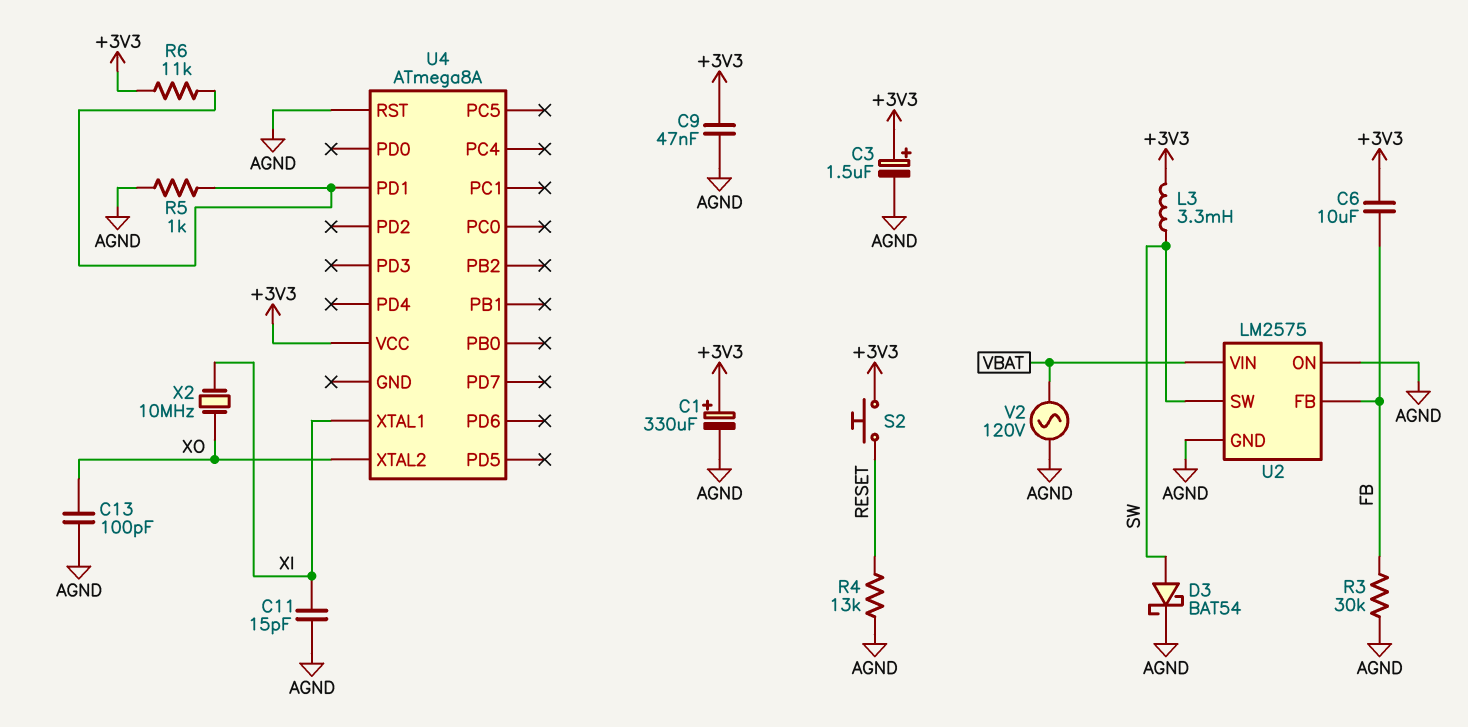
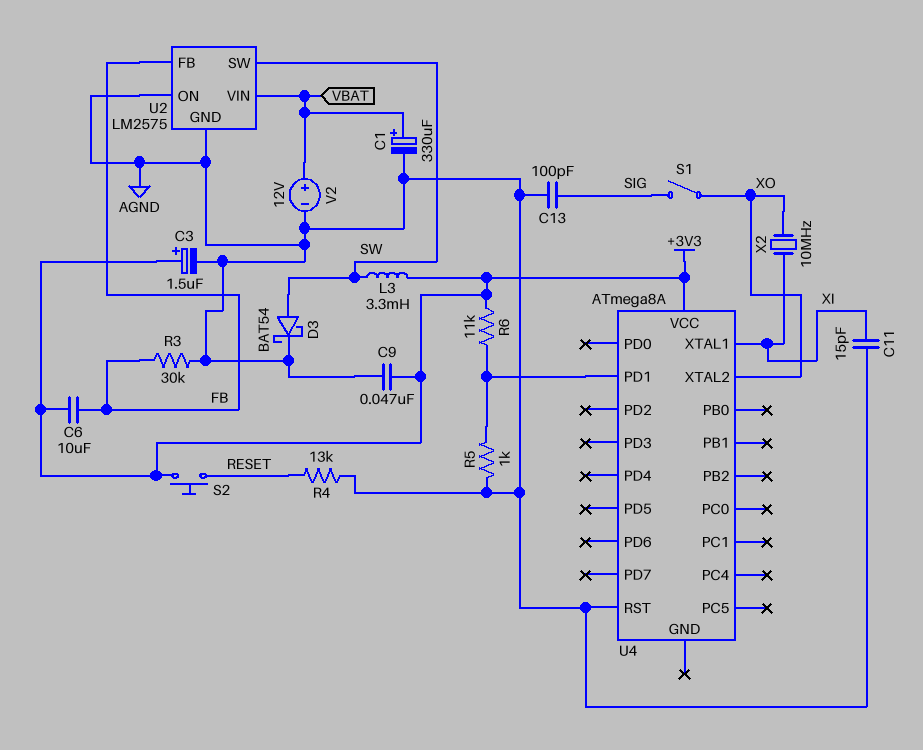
C1: 330uF (plus +3V3, minus AGND) -> 330uF (plus VBAT, minus AGND)
C13: 100pF (AGND, XO) -> 100pF (AGND, SIG)
S1: none -> switch (SIG, XO)
V2: AC 120V (AGND, VBAT) -> 12V (plus VBAT, minus AGND)

